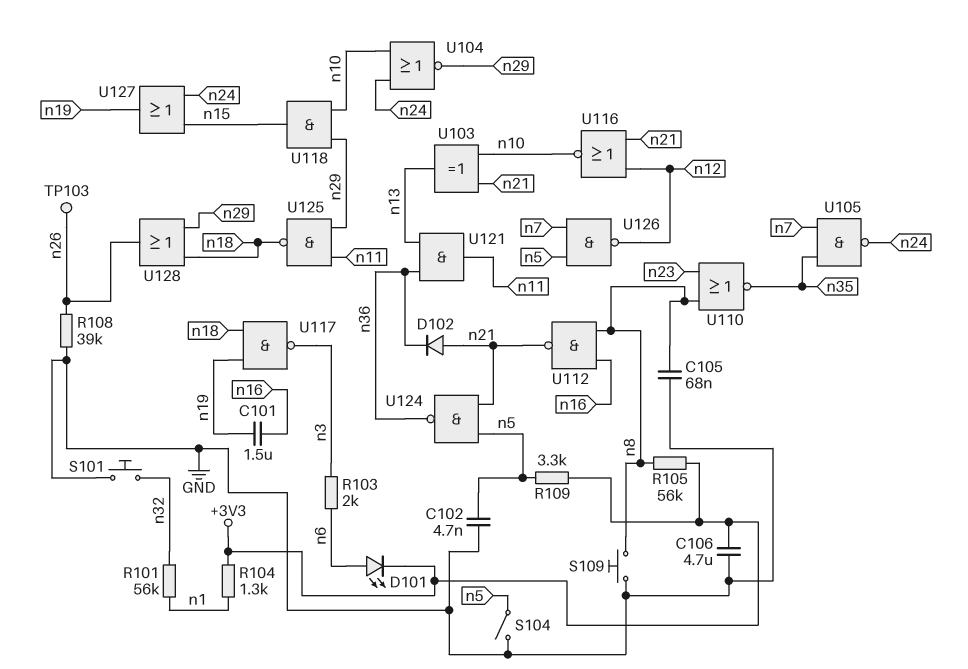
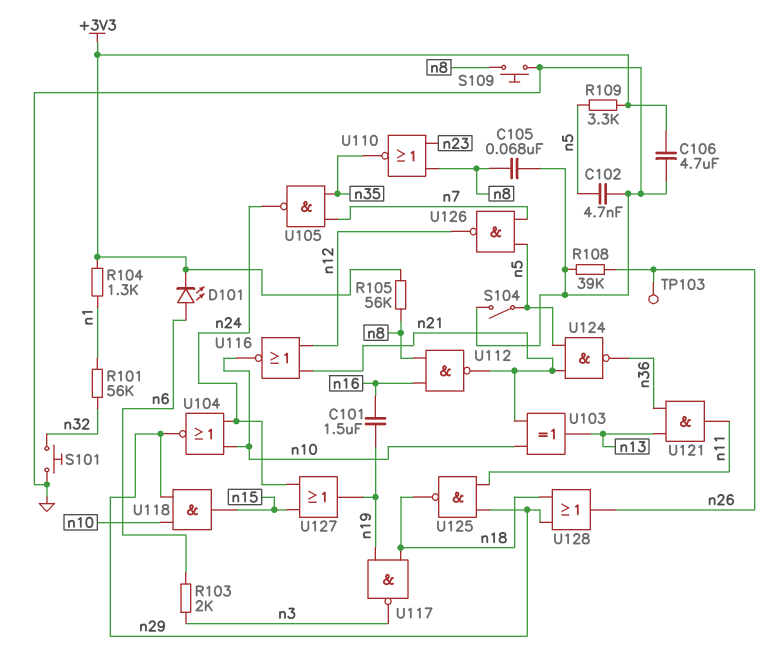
D102: diode (A n21, K n36) -> none

